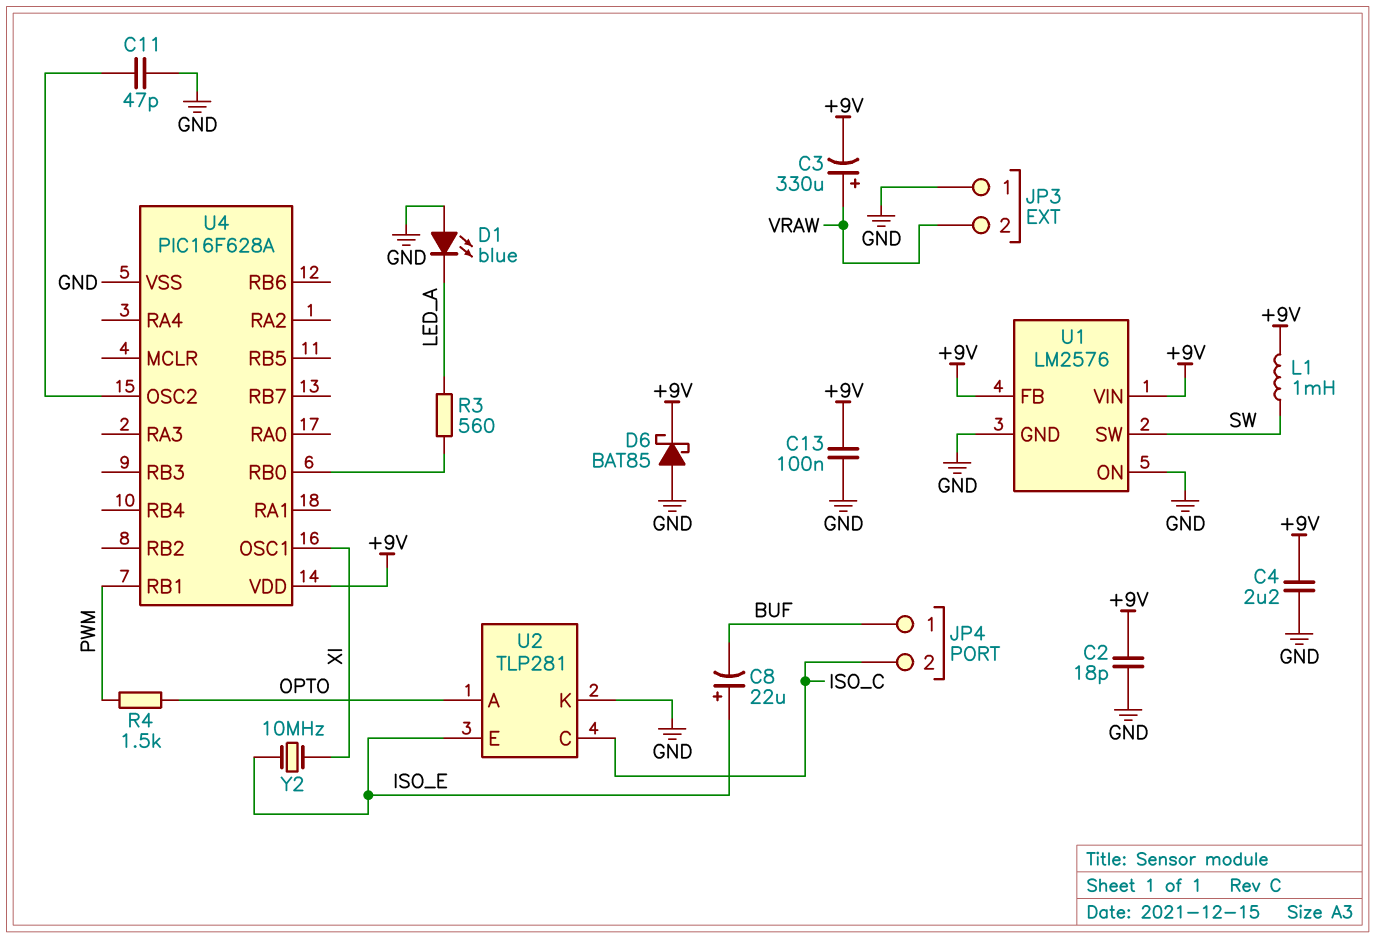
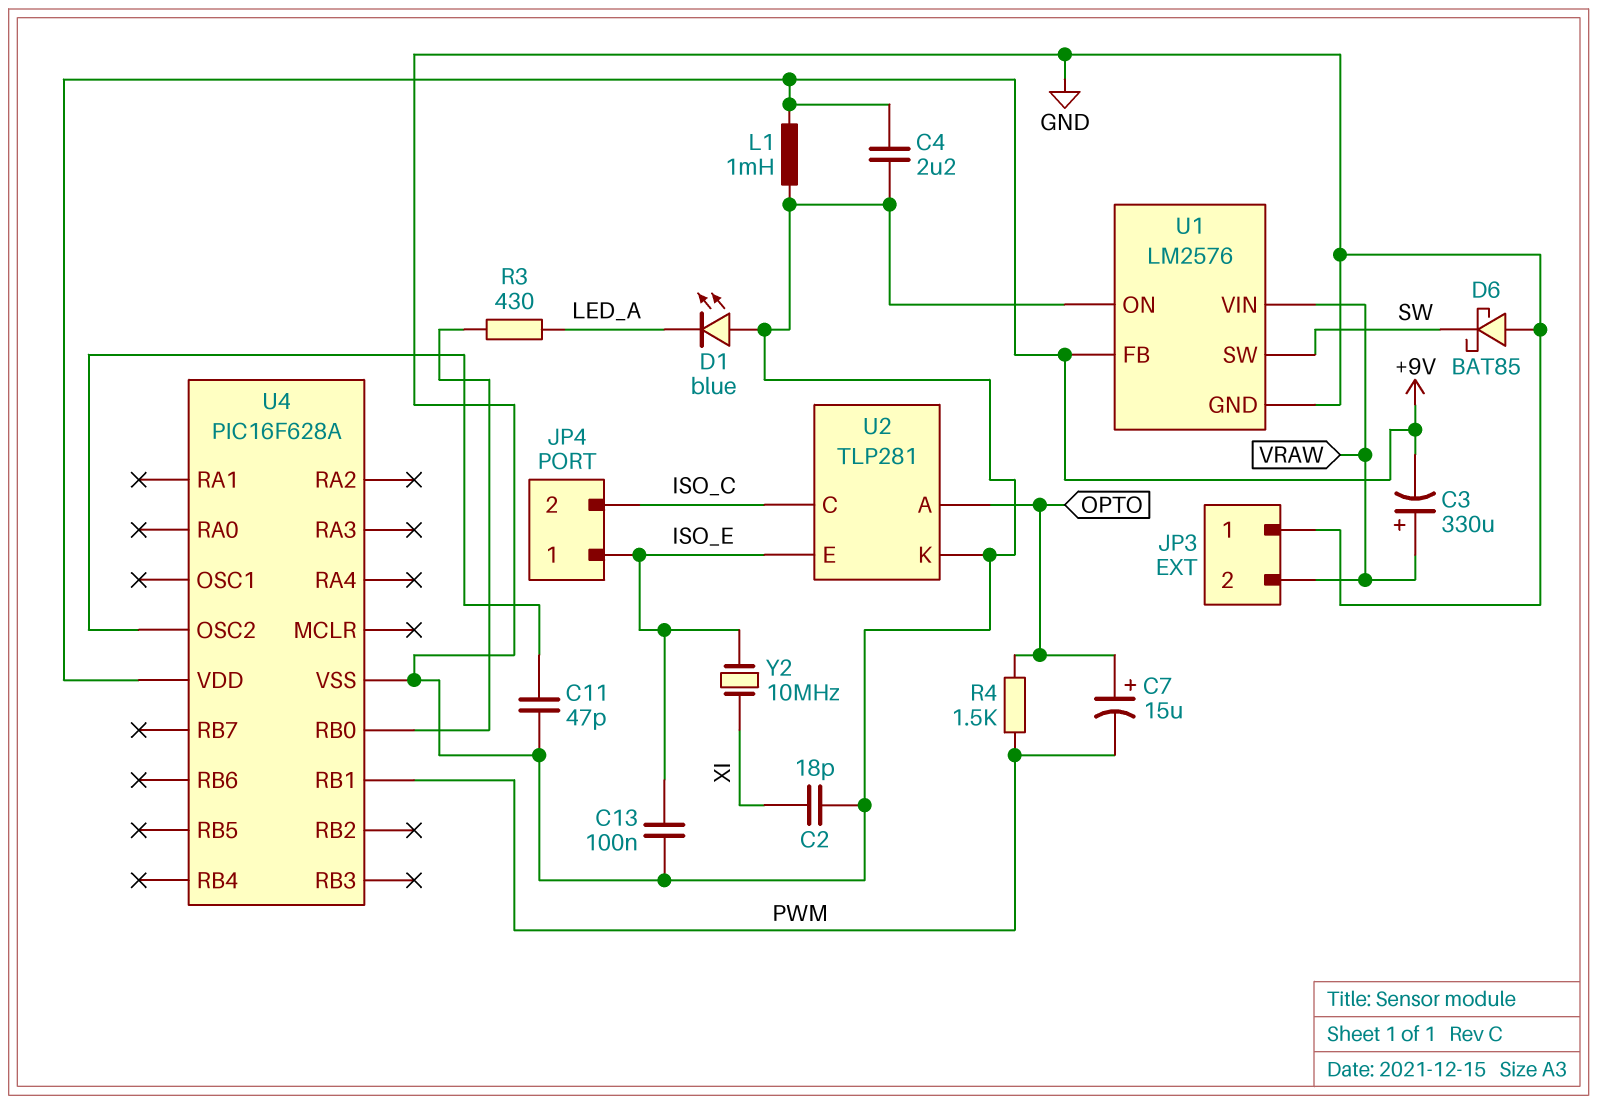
C2: 18pF (+9V, GND) -> 18pF (GND, XI)
C7: none -> 15uF (plus OPTO, minus PWM)
C8: 22uF (plus ISO_E, minus BUF) -> none
C13: 100nF (+9V, GND) -> 100nF (GND, ISO_E)
D6: schottky BAT85 (A GND, K +9V) -> schottky BAT85 (A GND, K SW)
JP4 pin 1: BUF -> ISO_E
L1: 1mH (+9V, SW) -> 1mH (+9V, GND)
R3: 560 (LED_A, U4/RB0) -> 430 (LED_A, U4/RB0)
U1 pin VIN: +9V -> VRAW
U4 pin OSC1: XI -> none

